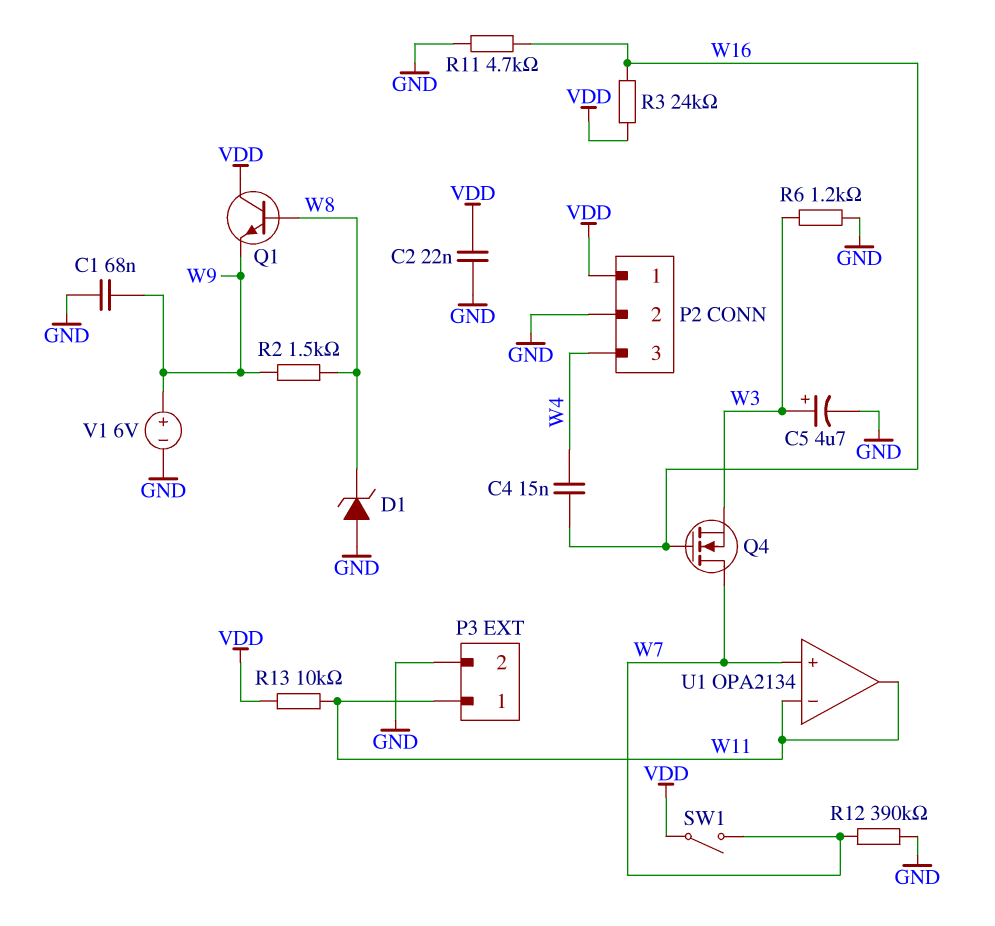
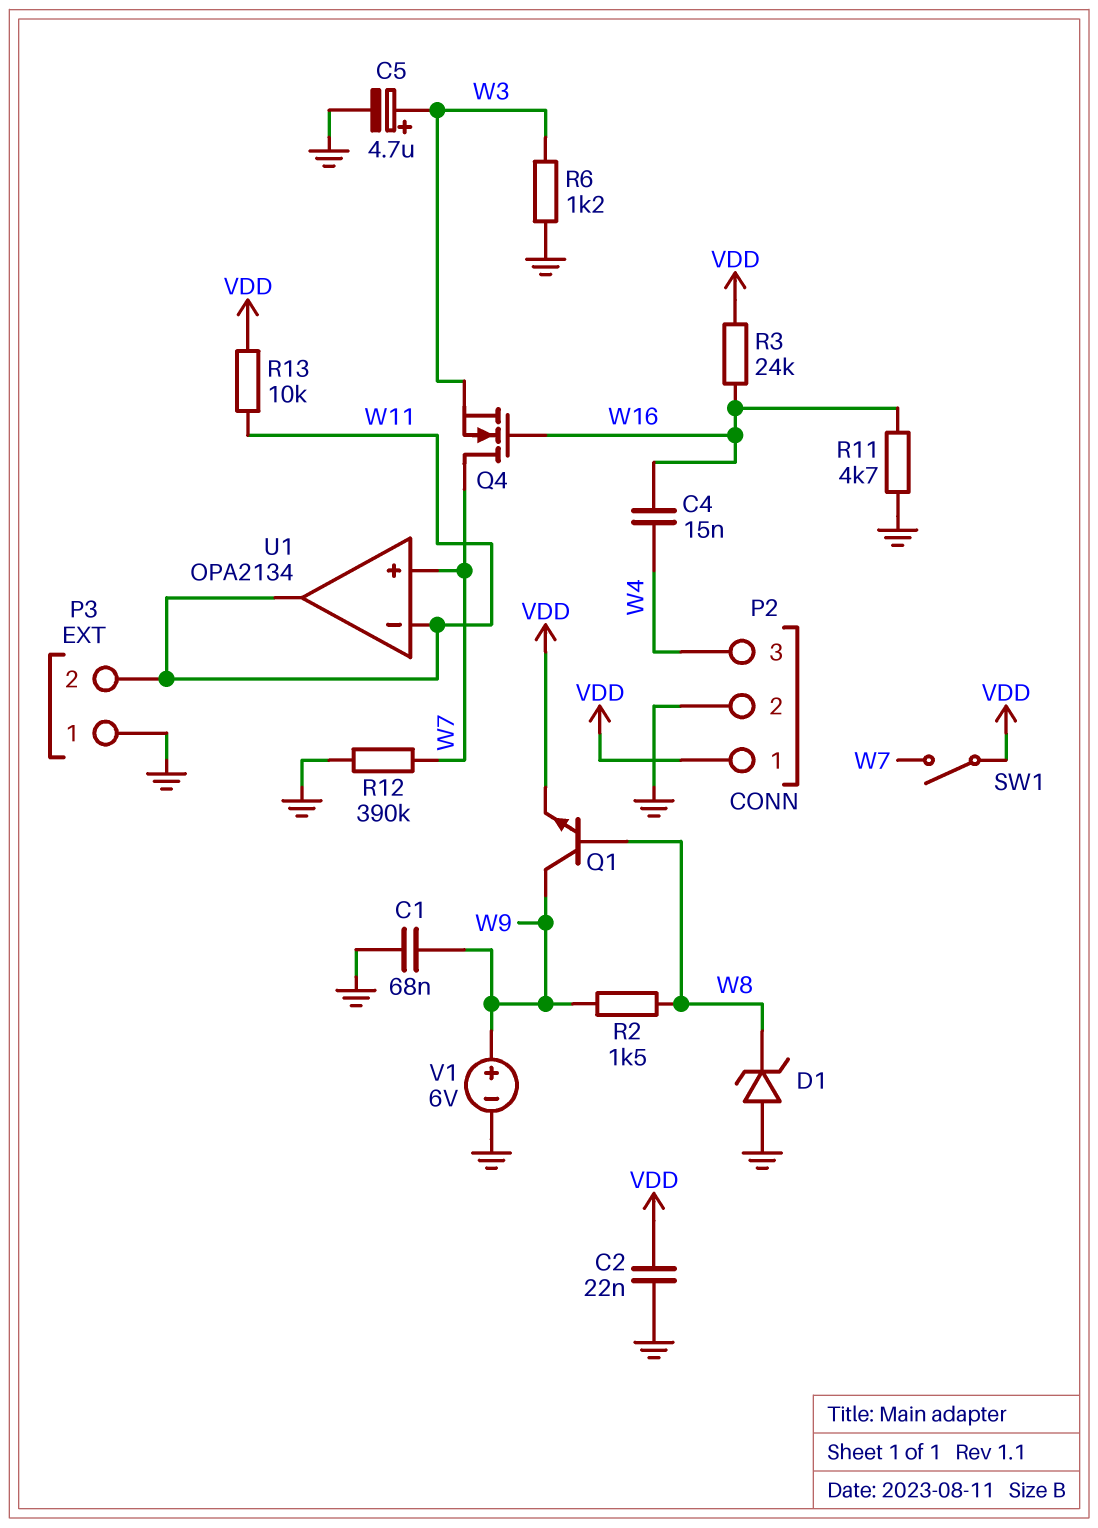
P3 pin 1: W11 -> GND
P3 pin 2: GND -> W11
Q1: NPN (B W8, C VDD, E W9) -> NPN (B W8, C W9, E VDD)

